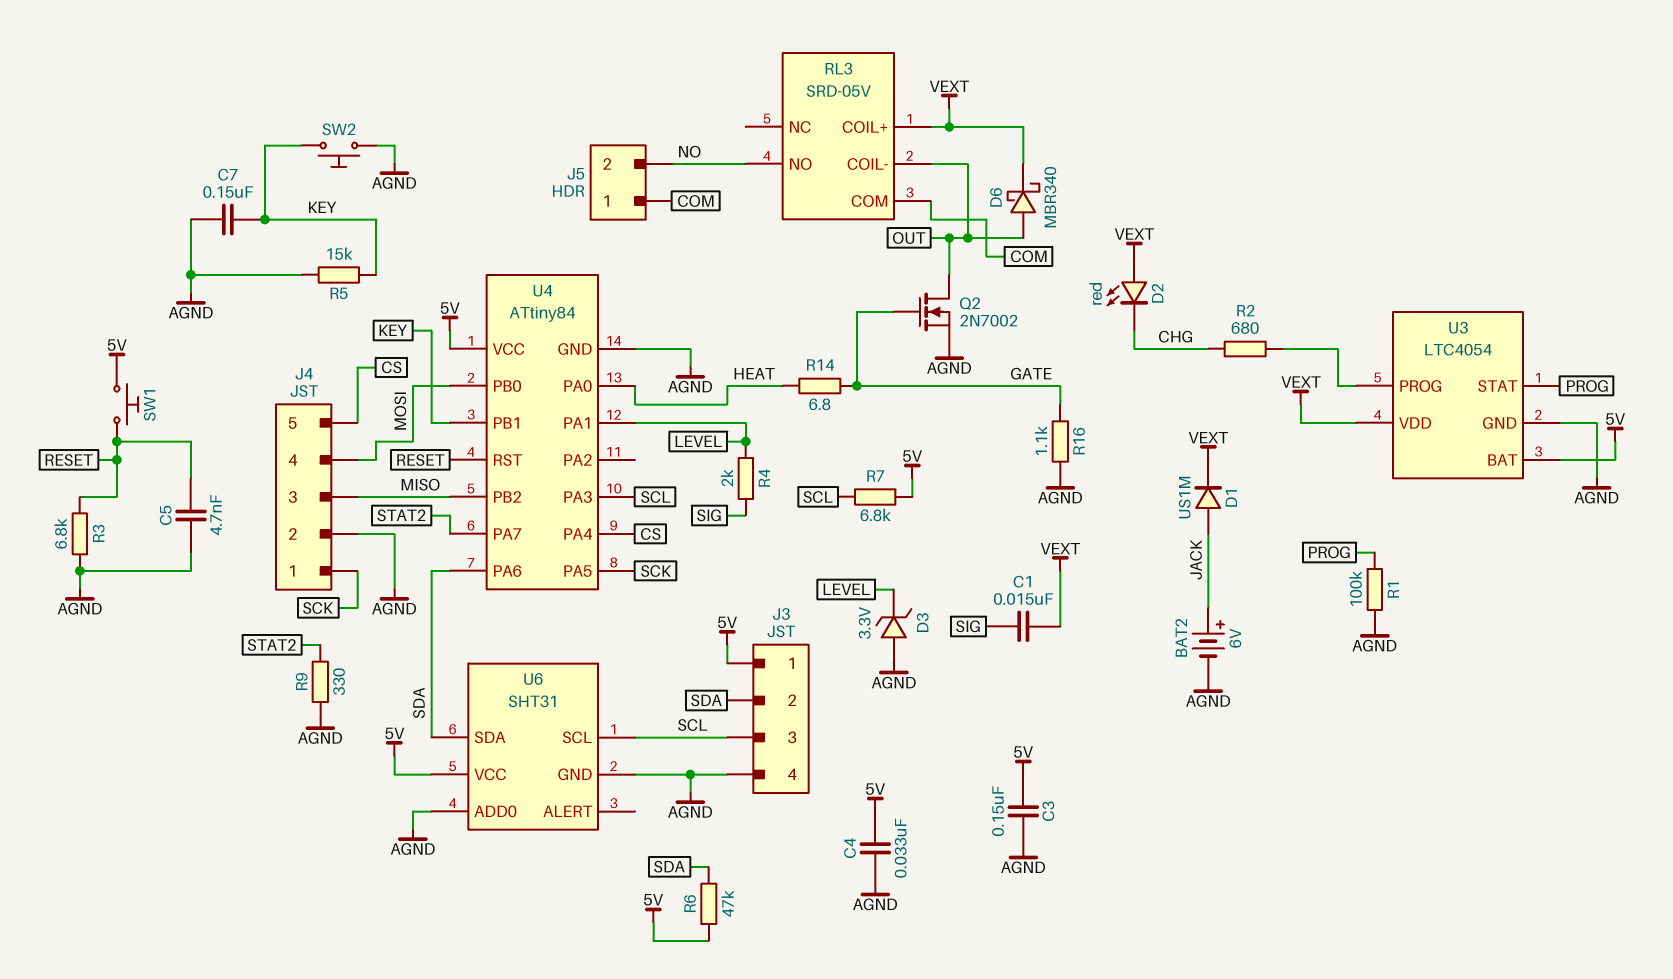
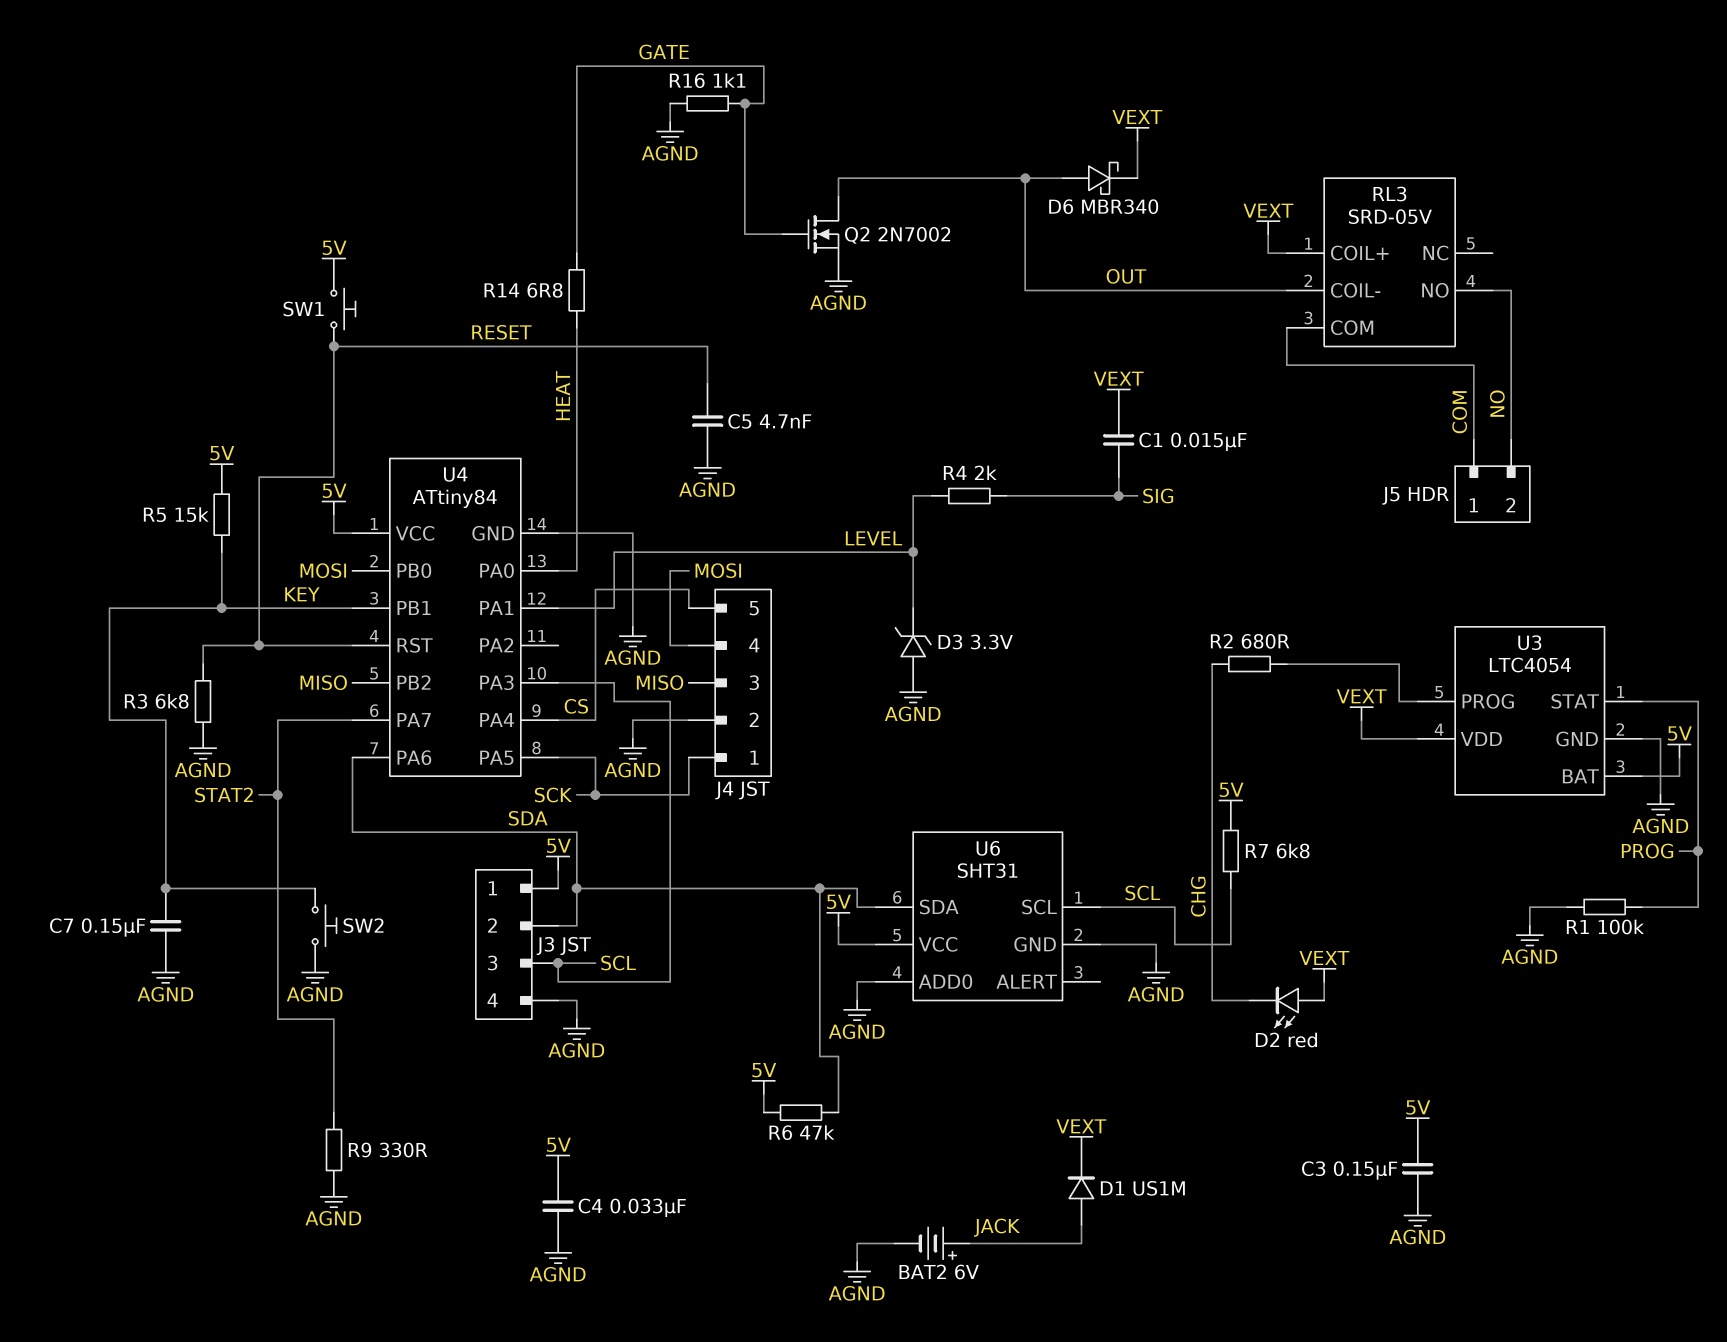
R5: 15k (AGND, KEY) -> 15k (5V, KEY)

